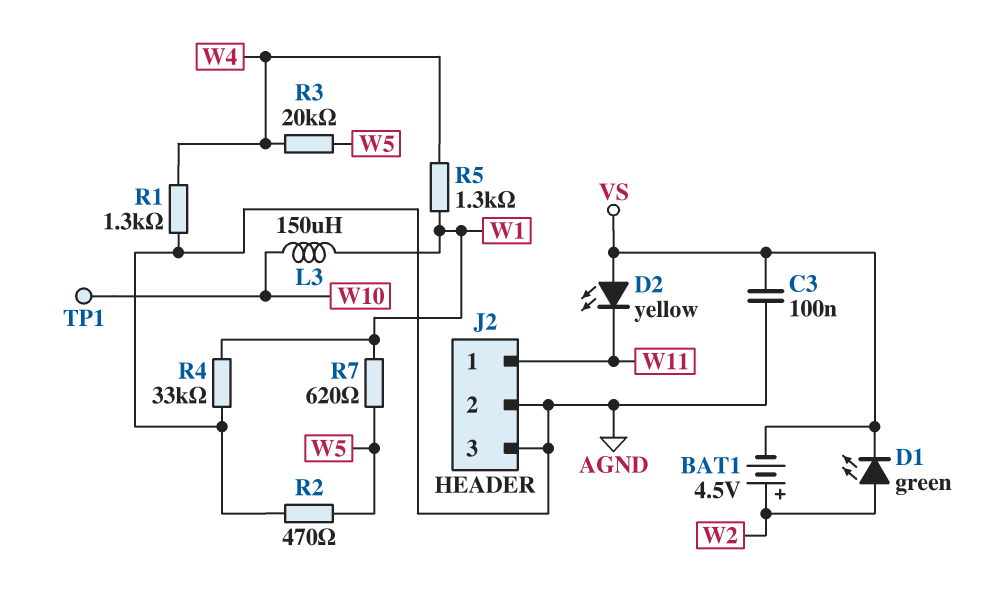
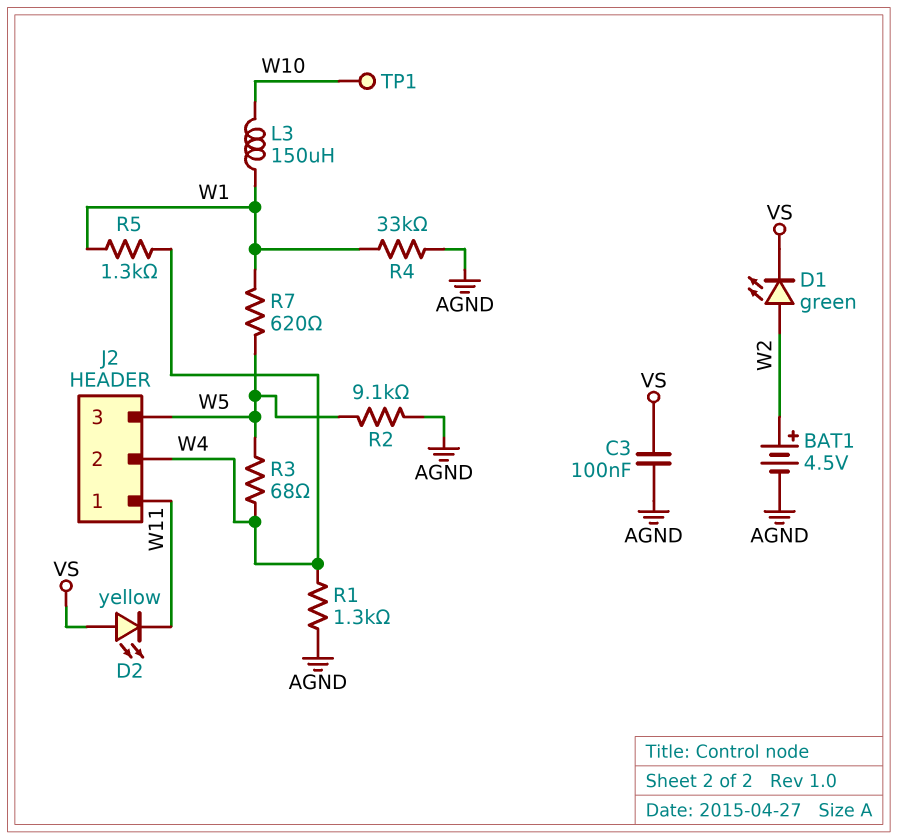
BAT1: 4.5V (plus W2, minus VS) -> 4.5V (plus W2, minus AGND)
J2 pin 2: AGND -> W4
J2 pin 3: AGND -> W5
R2: 470 (AGND, W5) -> 9.1k (AGND, W5)
R3: 20k (W4, W5) -> 68 (W4, W5)

